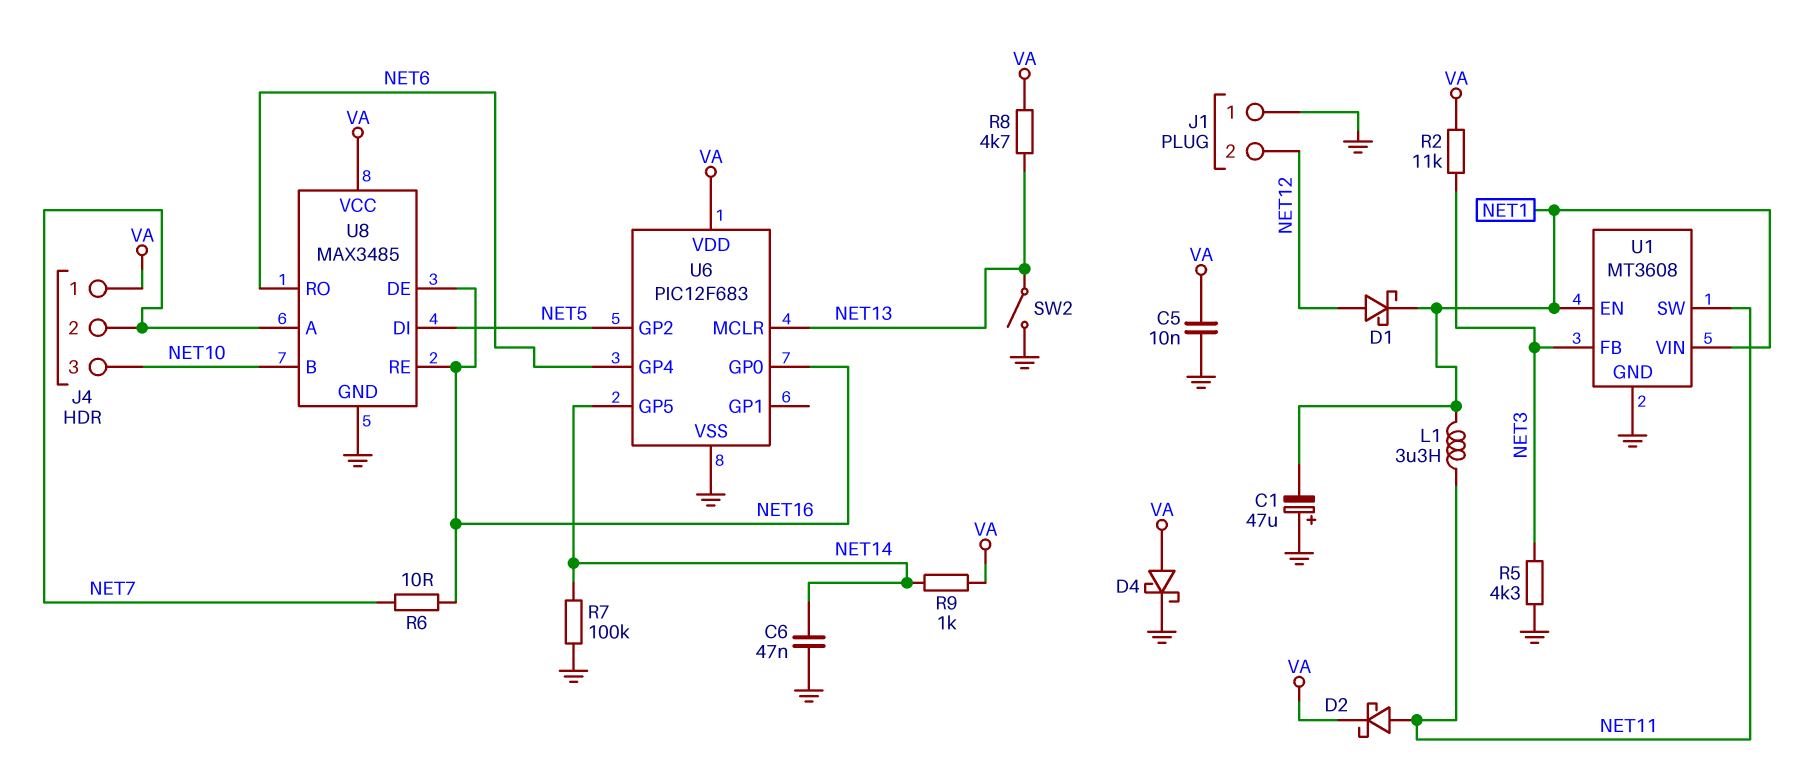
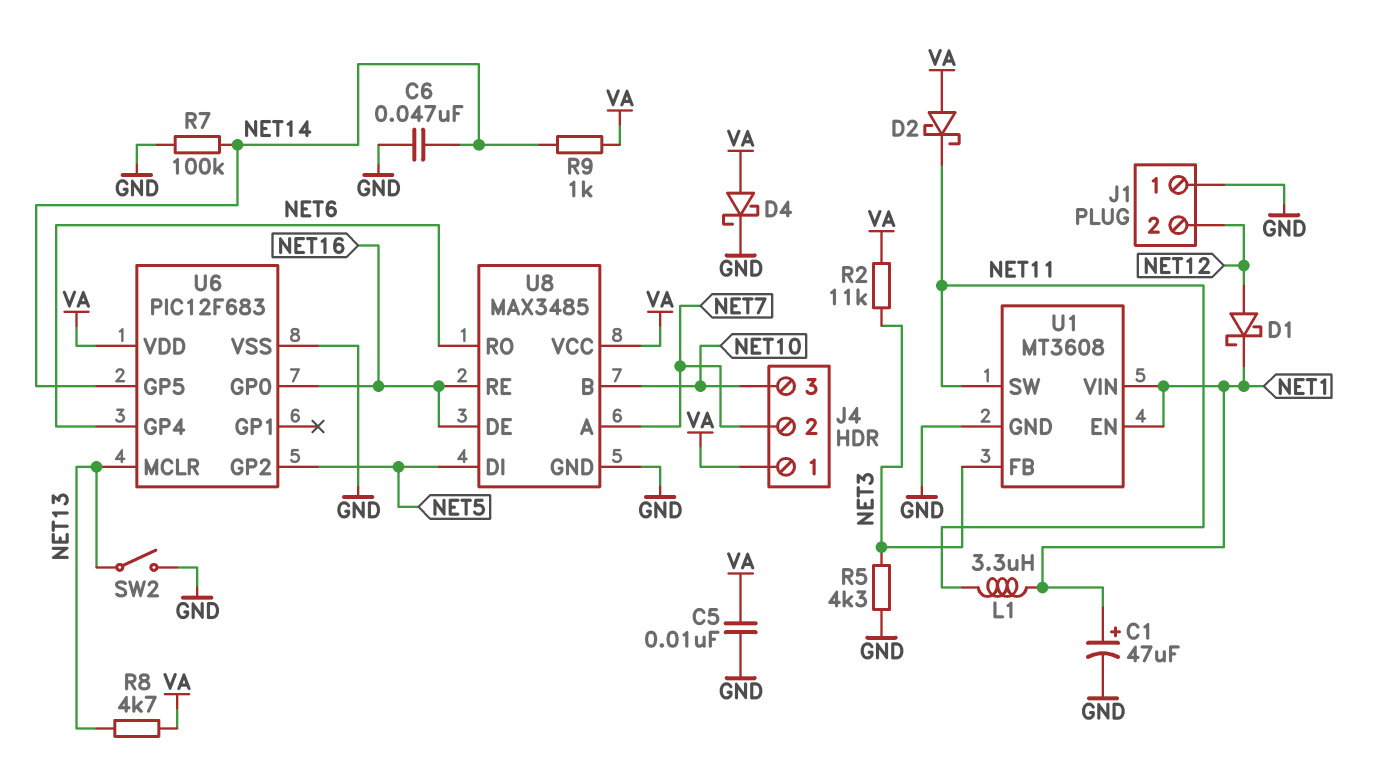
C1: 47uF (plus GND, minus NET1) -> 47uF (plus NET1, minus GND)
D2: schottky (A NET11, K VA) -> schottky (A VA, K NET11)
R6: 10 (NET7, NET16) -> none

